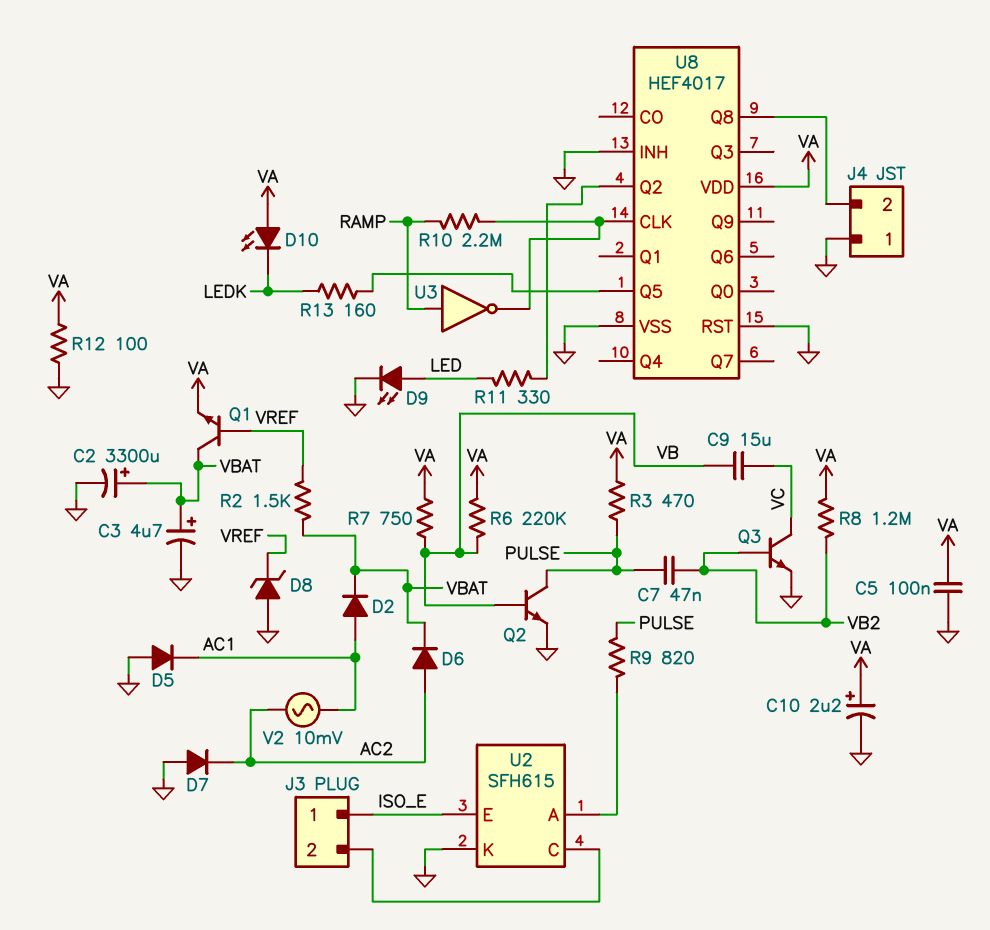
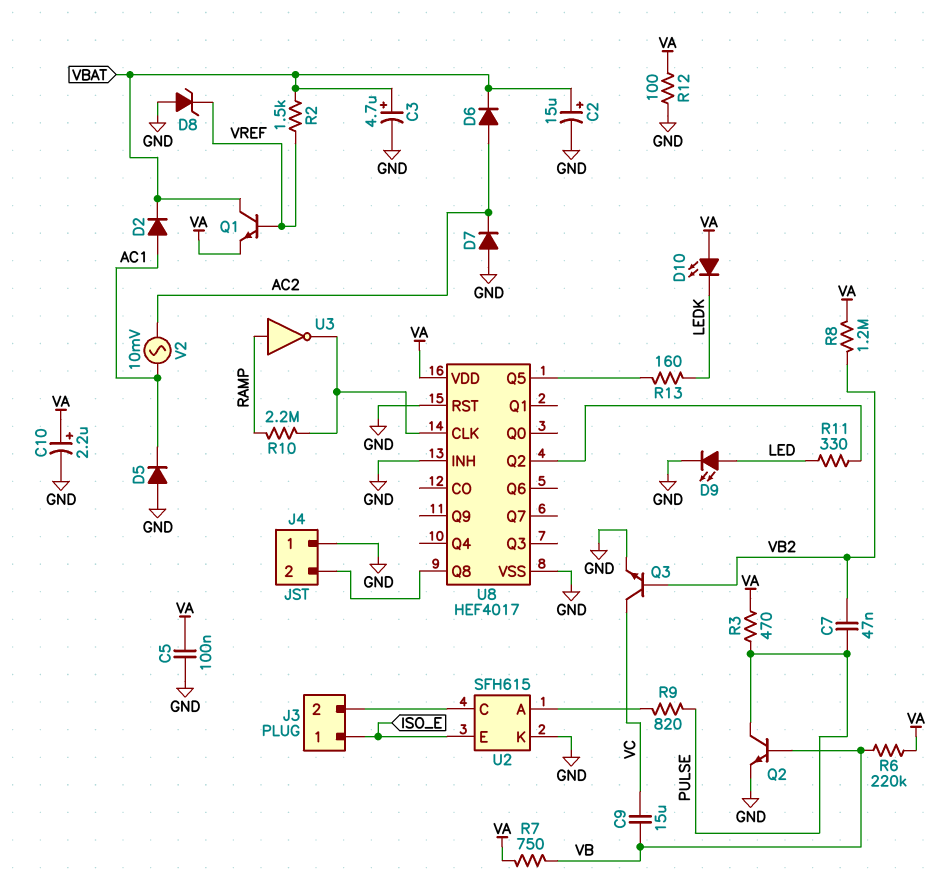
C2: 3300uF (plus VBAT, minus GND) -> 15uF (plus VBAT, minus GND)

